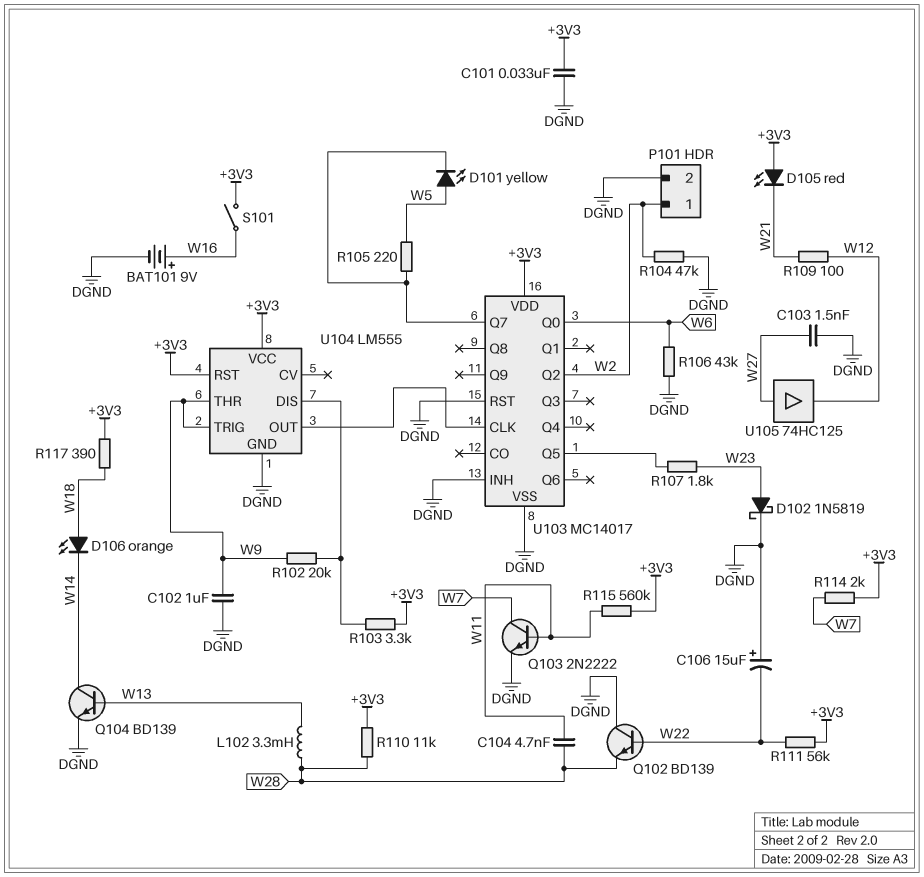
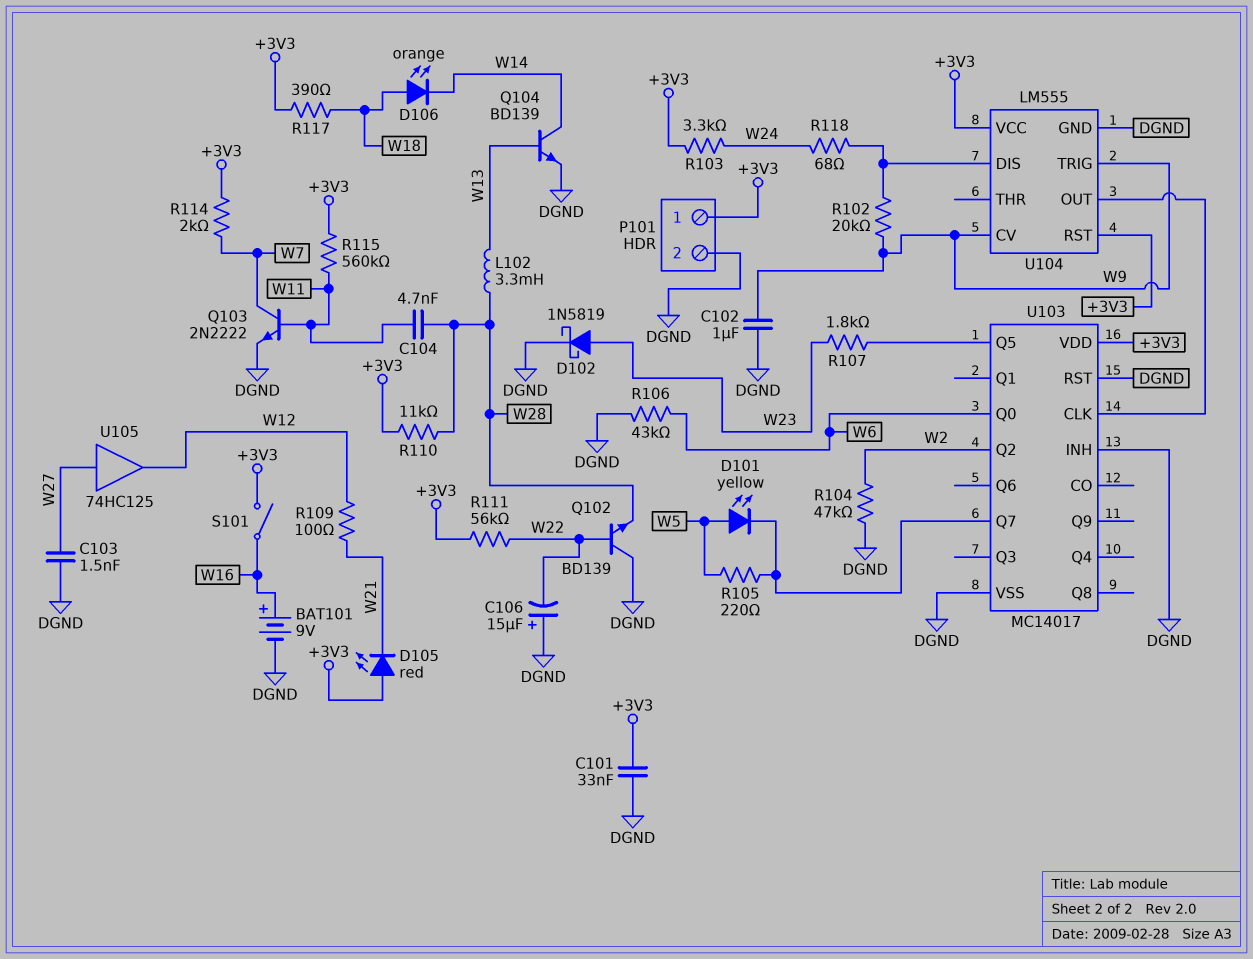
P101 pin 1: W2 -> +3V3
R103: 3.3k (+3V3, U104/DIS) -> 3.3k (+3V3, W24)
R118: none -> 68 (U104/DIS, W24)
U104 pin CV: none -> W9
U104 pin THR: W9 -> none

